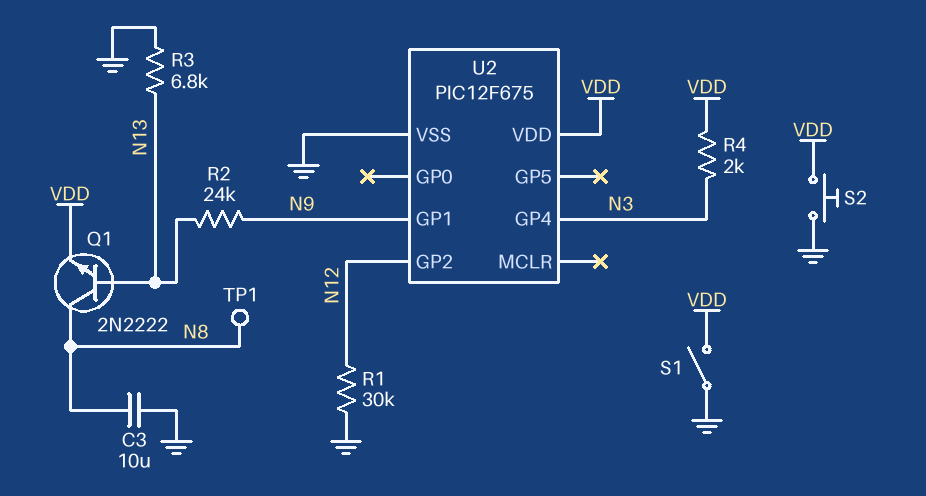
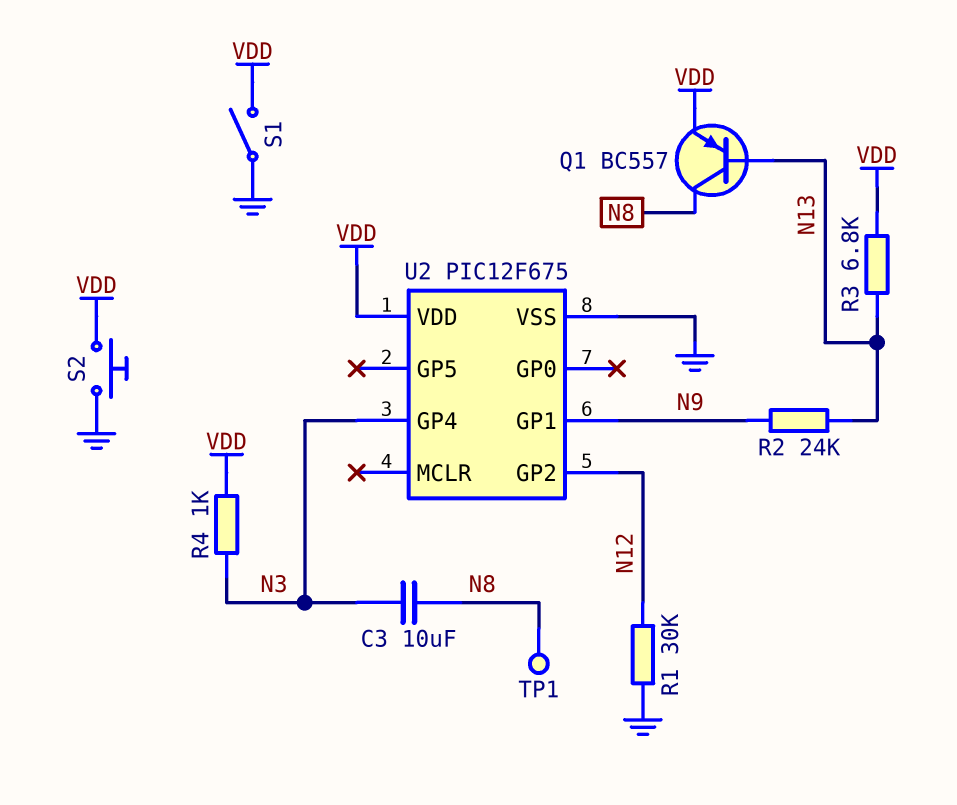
C3: 10uF (GND, N8) -> 10uF (N3, N8)
Q1: NPN 2N2222 (B N13, C N8, E VDD) -> PNP BC557 (B N13, C N8, E VDD)
R3: 6.8k (GND, N13) -> 6.8k (N13, VDD)
R4: 2k (N3, VDD) -> 1k (N3, VDD)

